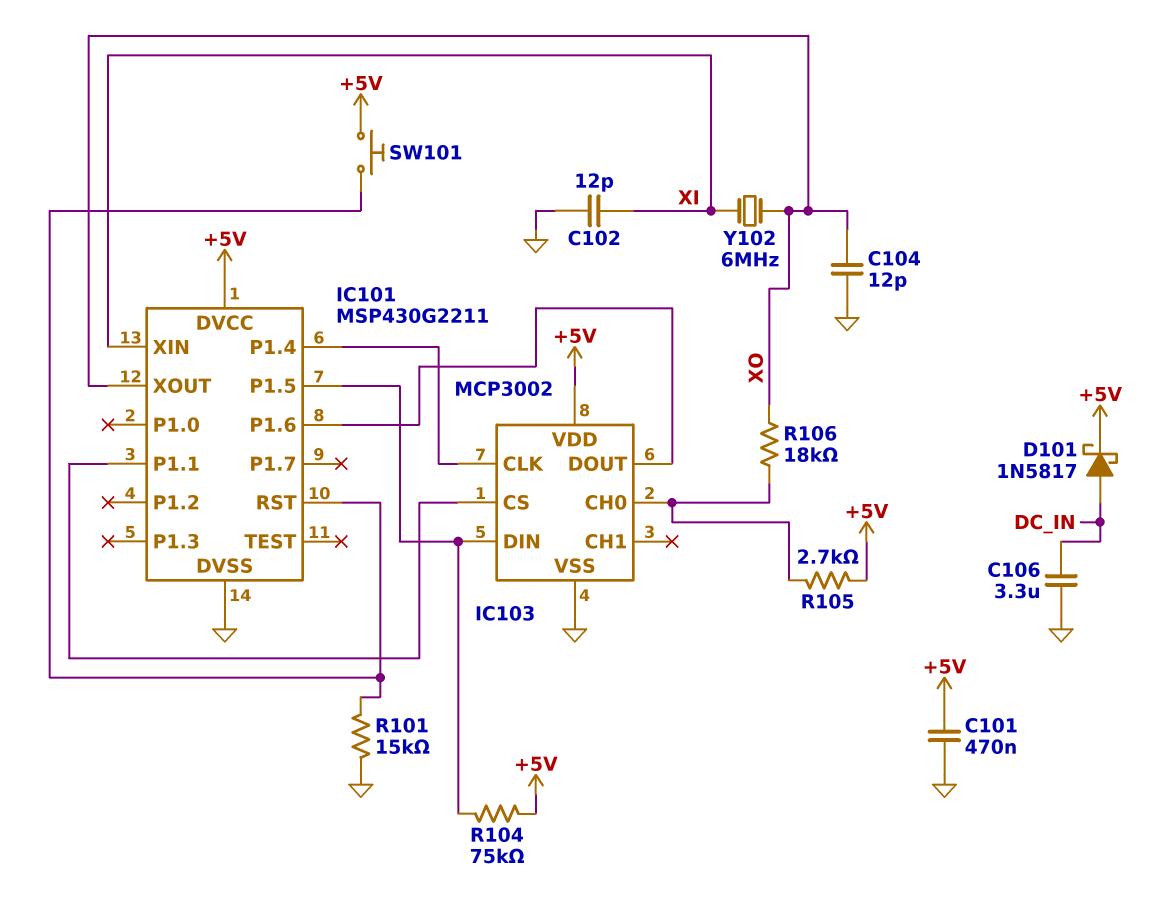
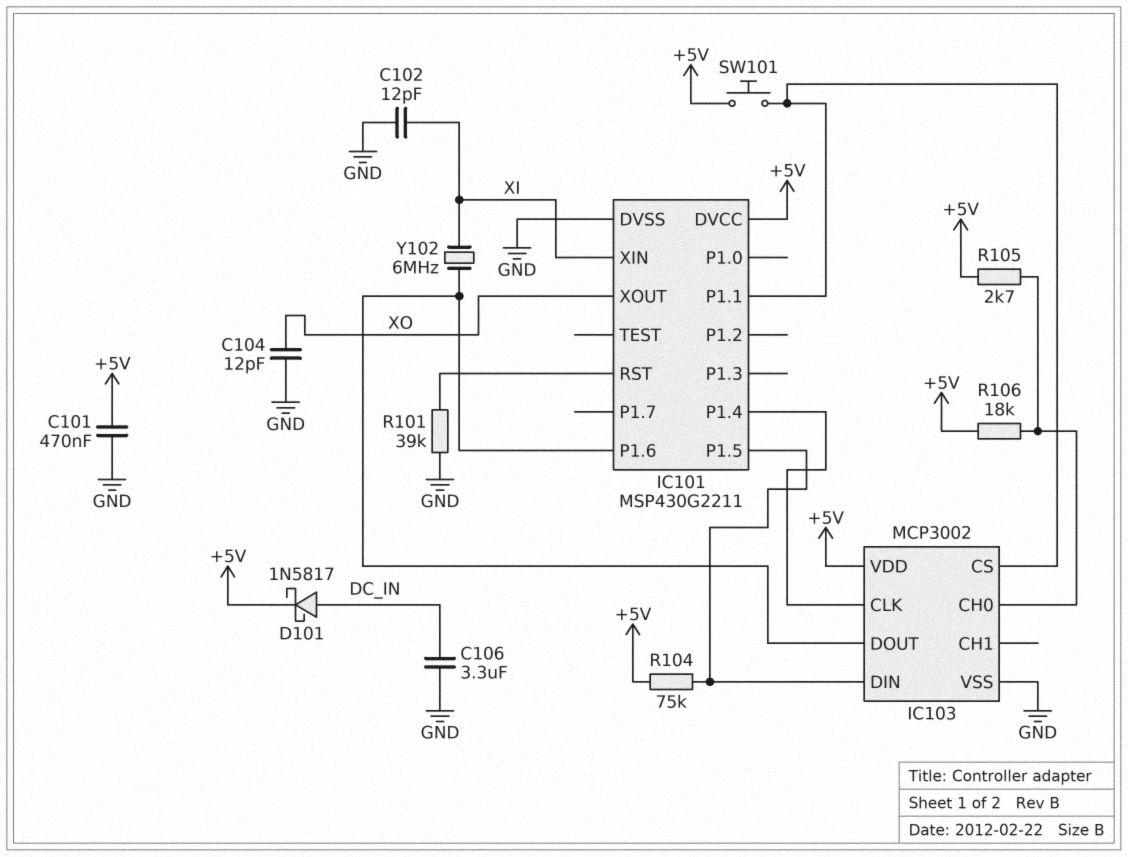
R101: 15k (GND, IC101/RST) -> 39k (GND, IC101/RST)
R106: 18k (IC103/CH0, XO) -> 18k (+5V, IC103/CH0)
SW101: button (+5V, IC101/RST) -> button (+5V, IC101/P1.1)
Y102: 6MHz (XI, XO) -> 6MHz (IC101/P1.6, XI)

